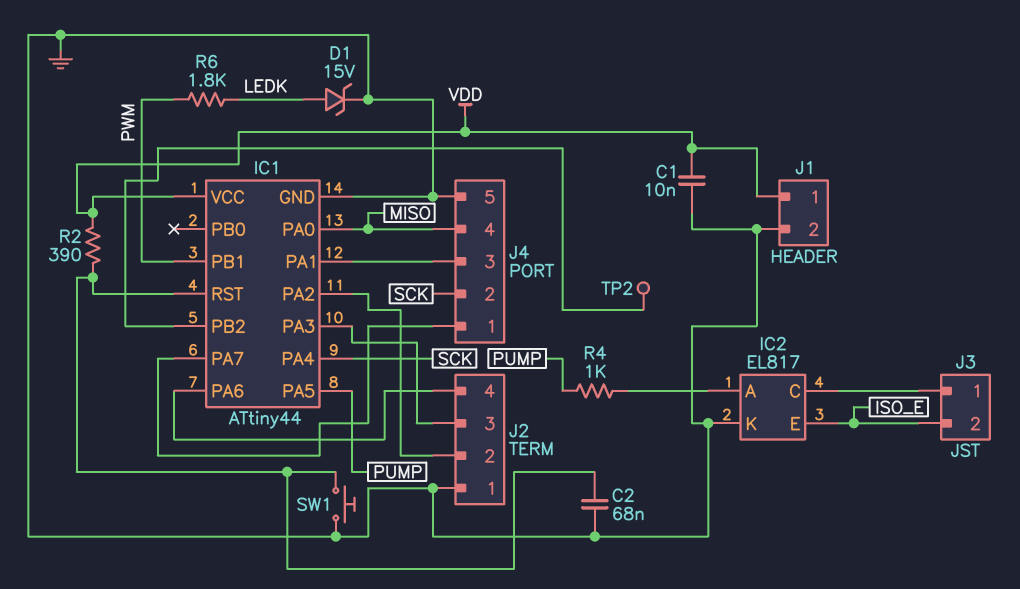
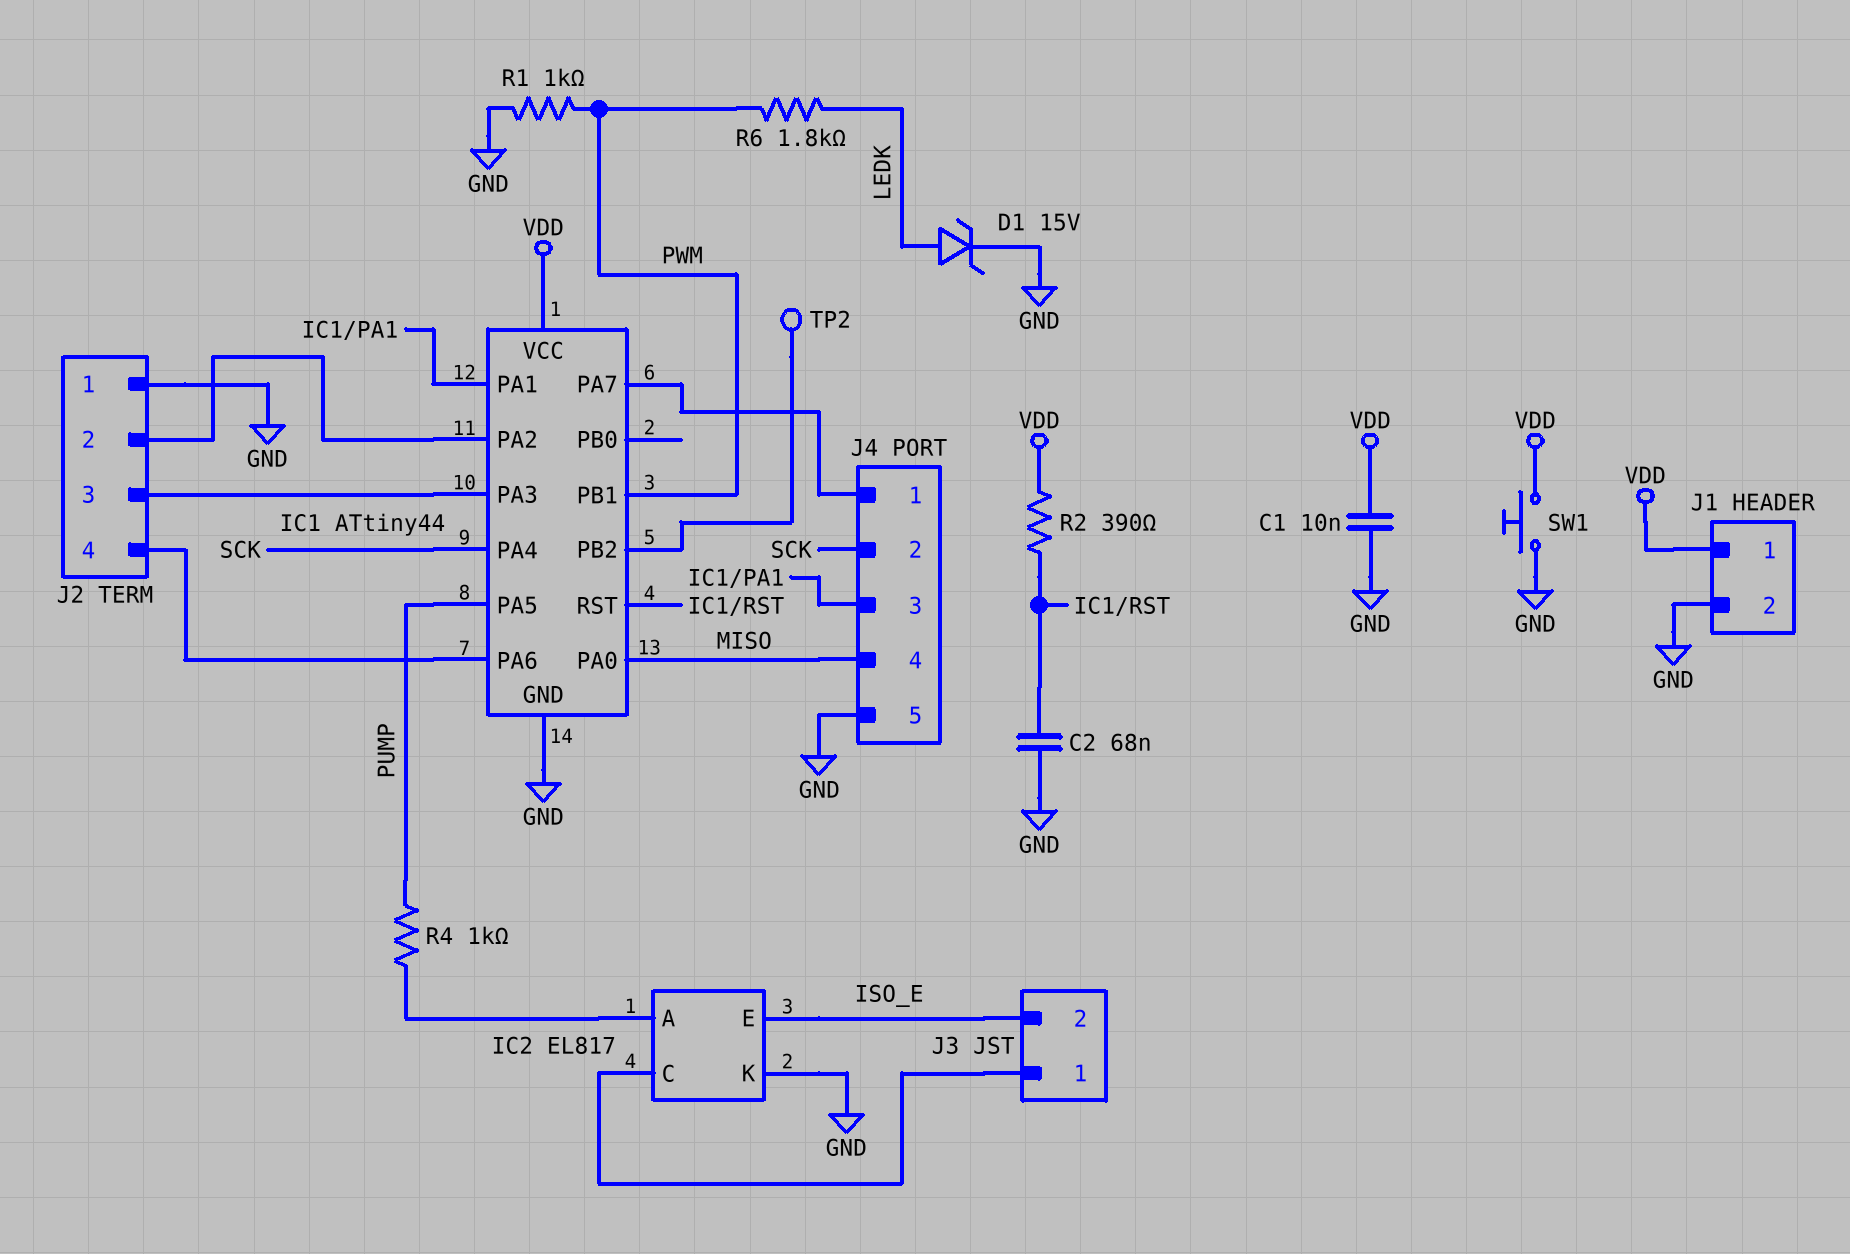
R1: none -> 1k (GND, PWM)
SW1: button (GND, IC1/RST) -> button (GND, VDD)

